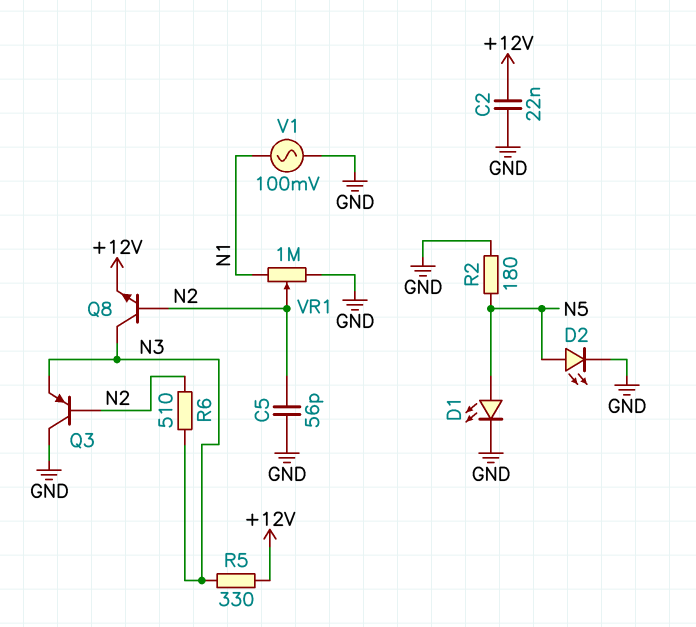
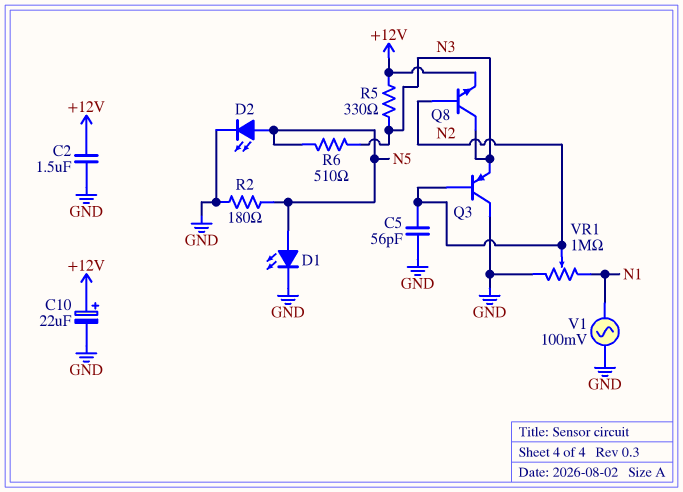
C2: 22nF (+12V, GND) -> 1.5uF (+12V, GND)
C10: none -> 22uF (plus +12V, minus GND)
R6: 510 (N2, N3) -> 510 (N3, N5)

